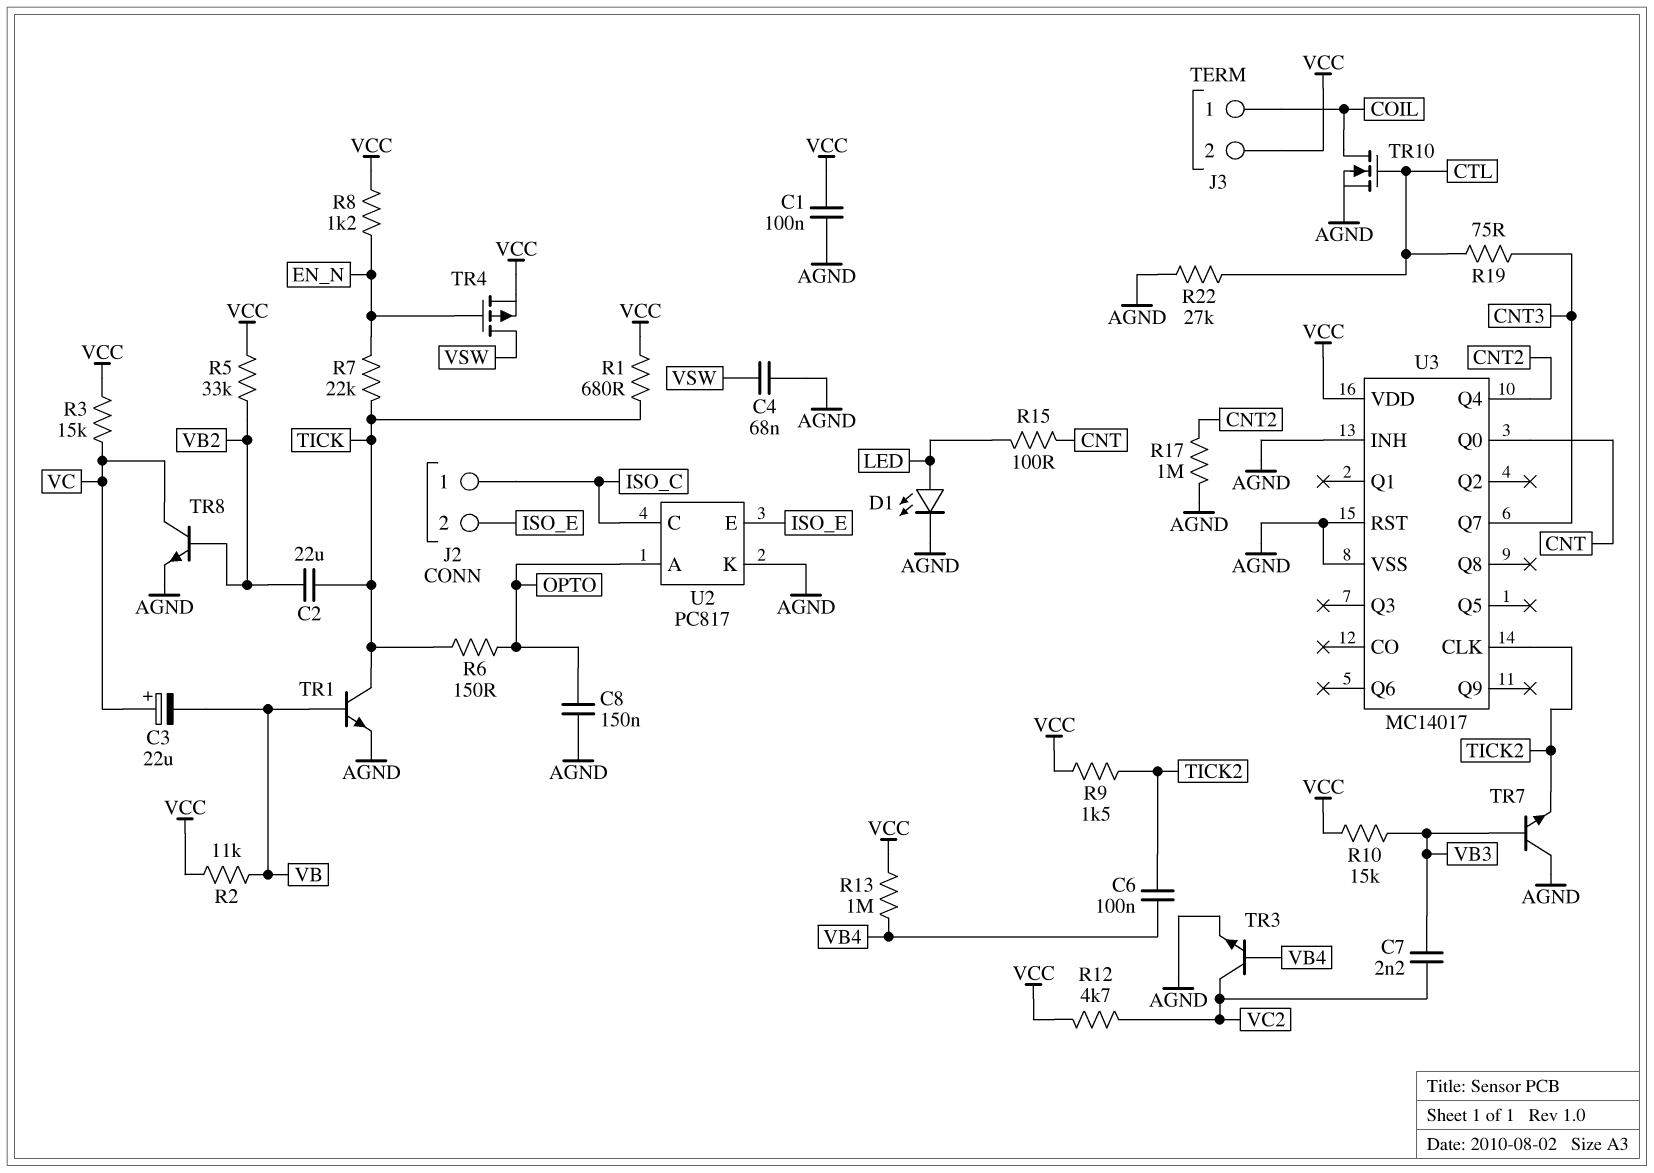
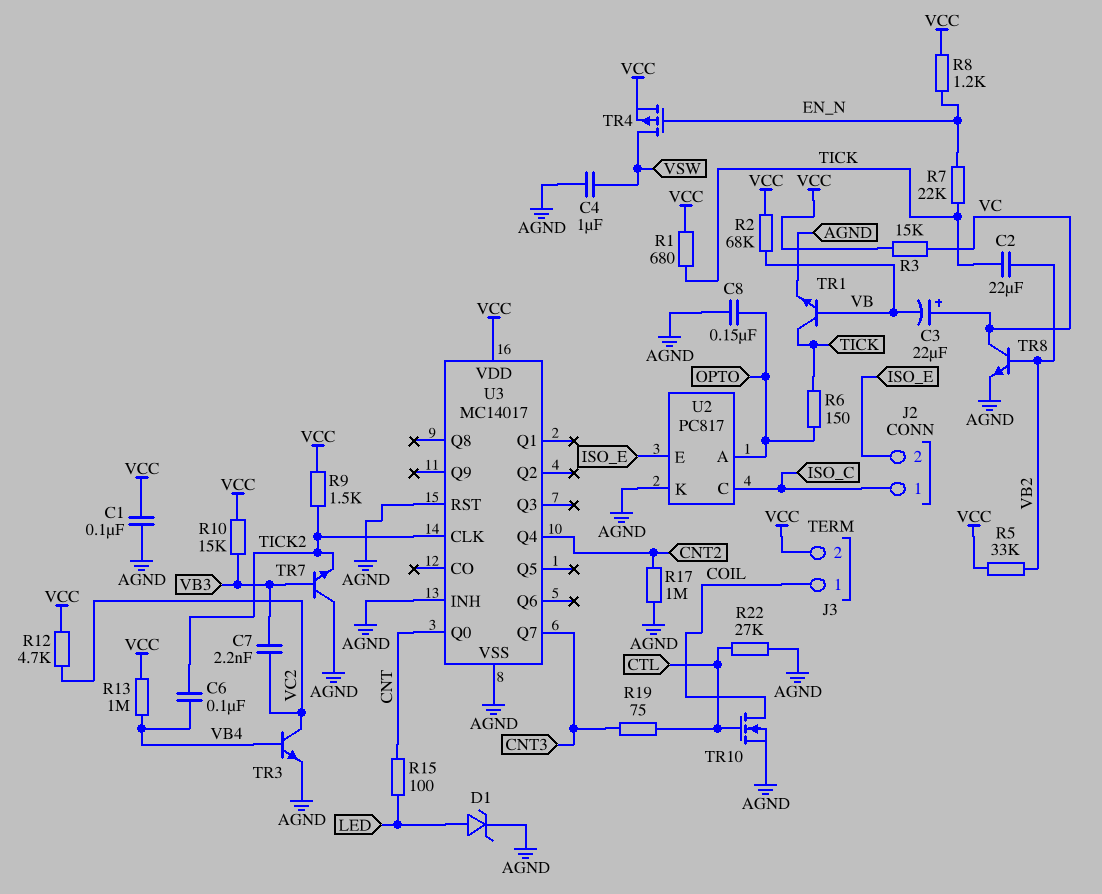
C4: 68nF (AGND, VSW) -> 1uF (AGND, VSW)
D1: LED (A LED, K AGND) -> zener (A LED, K AGND)
R2: 11k (VB, VCC) -> 68k (VB, VCC)

